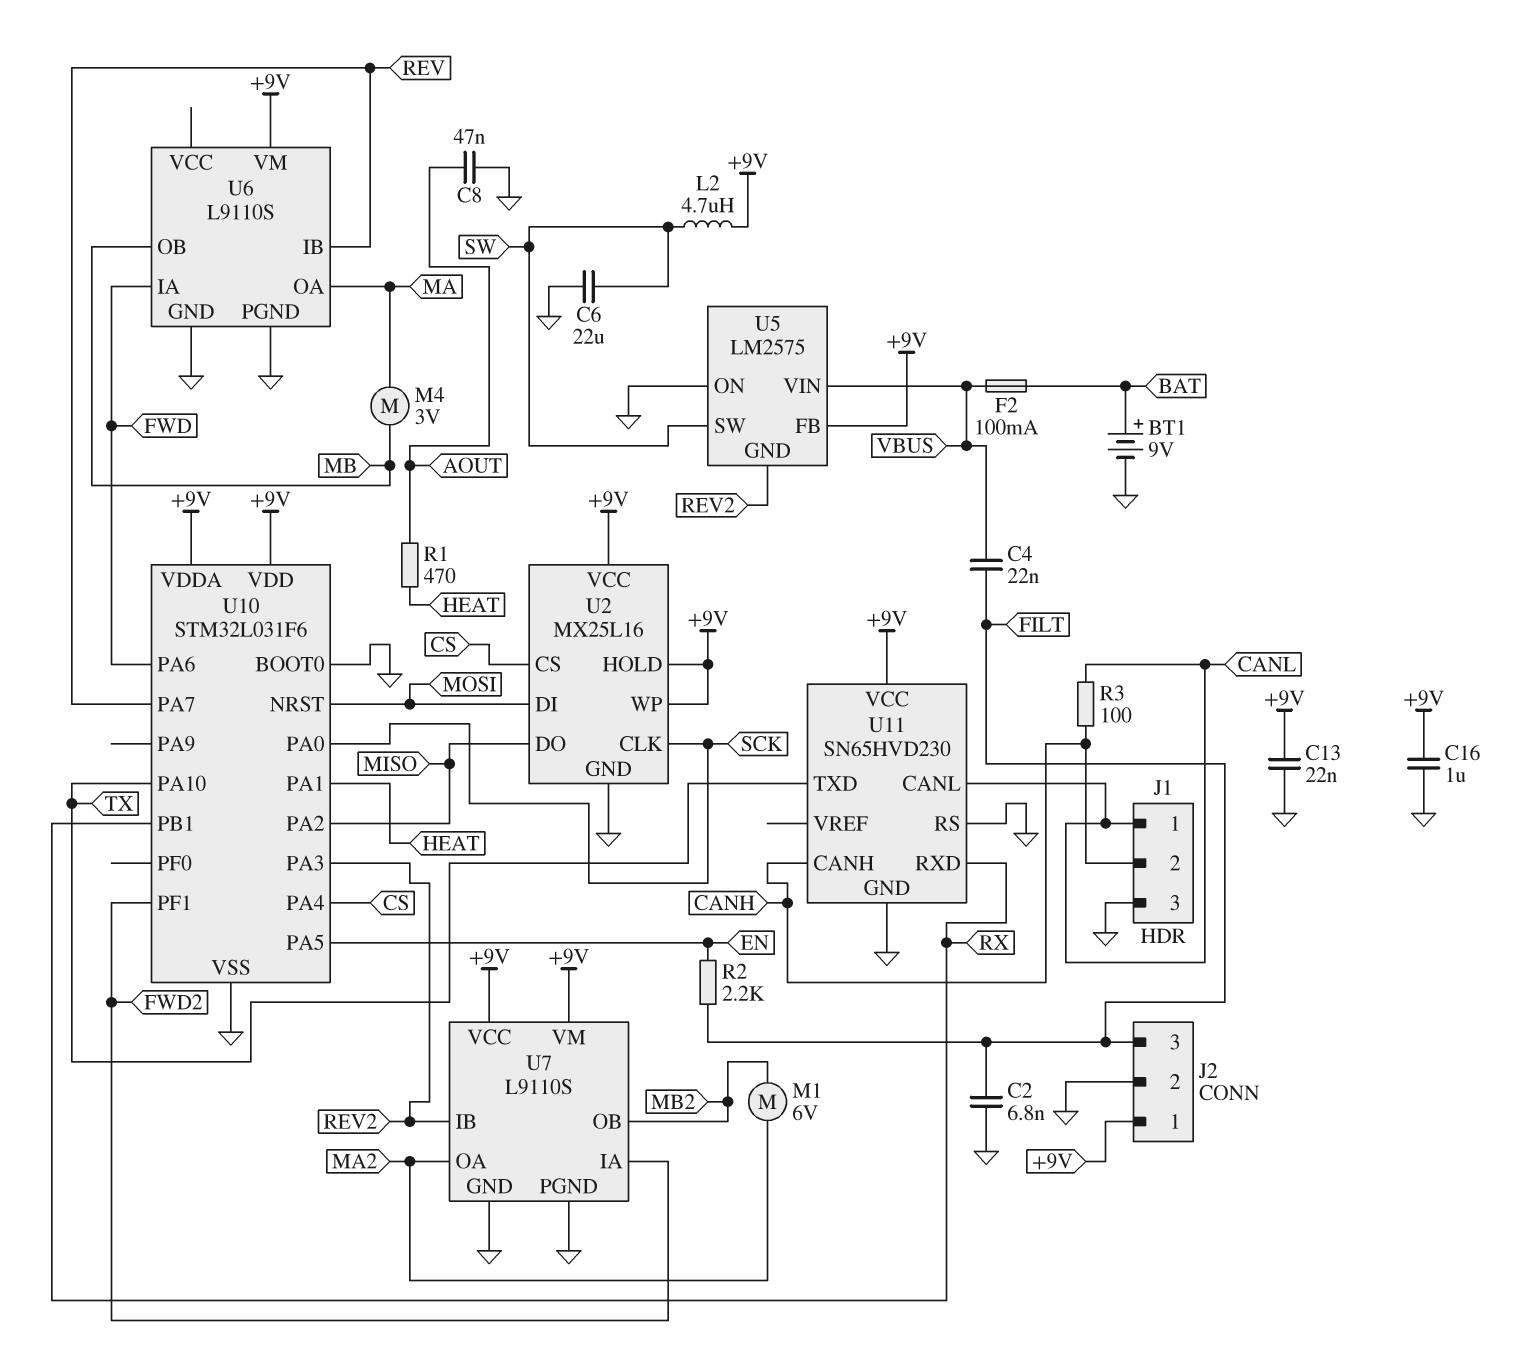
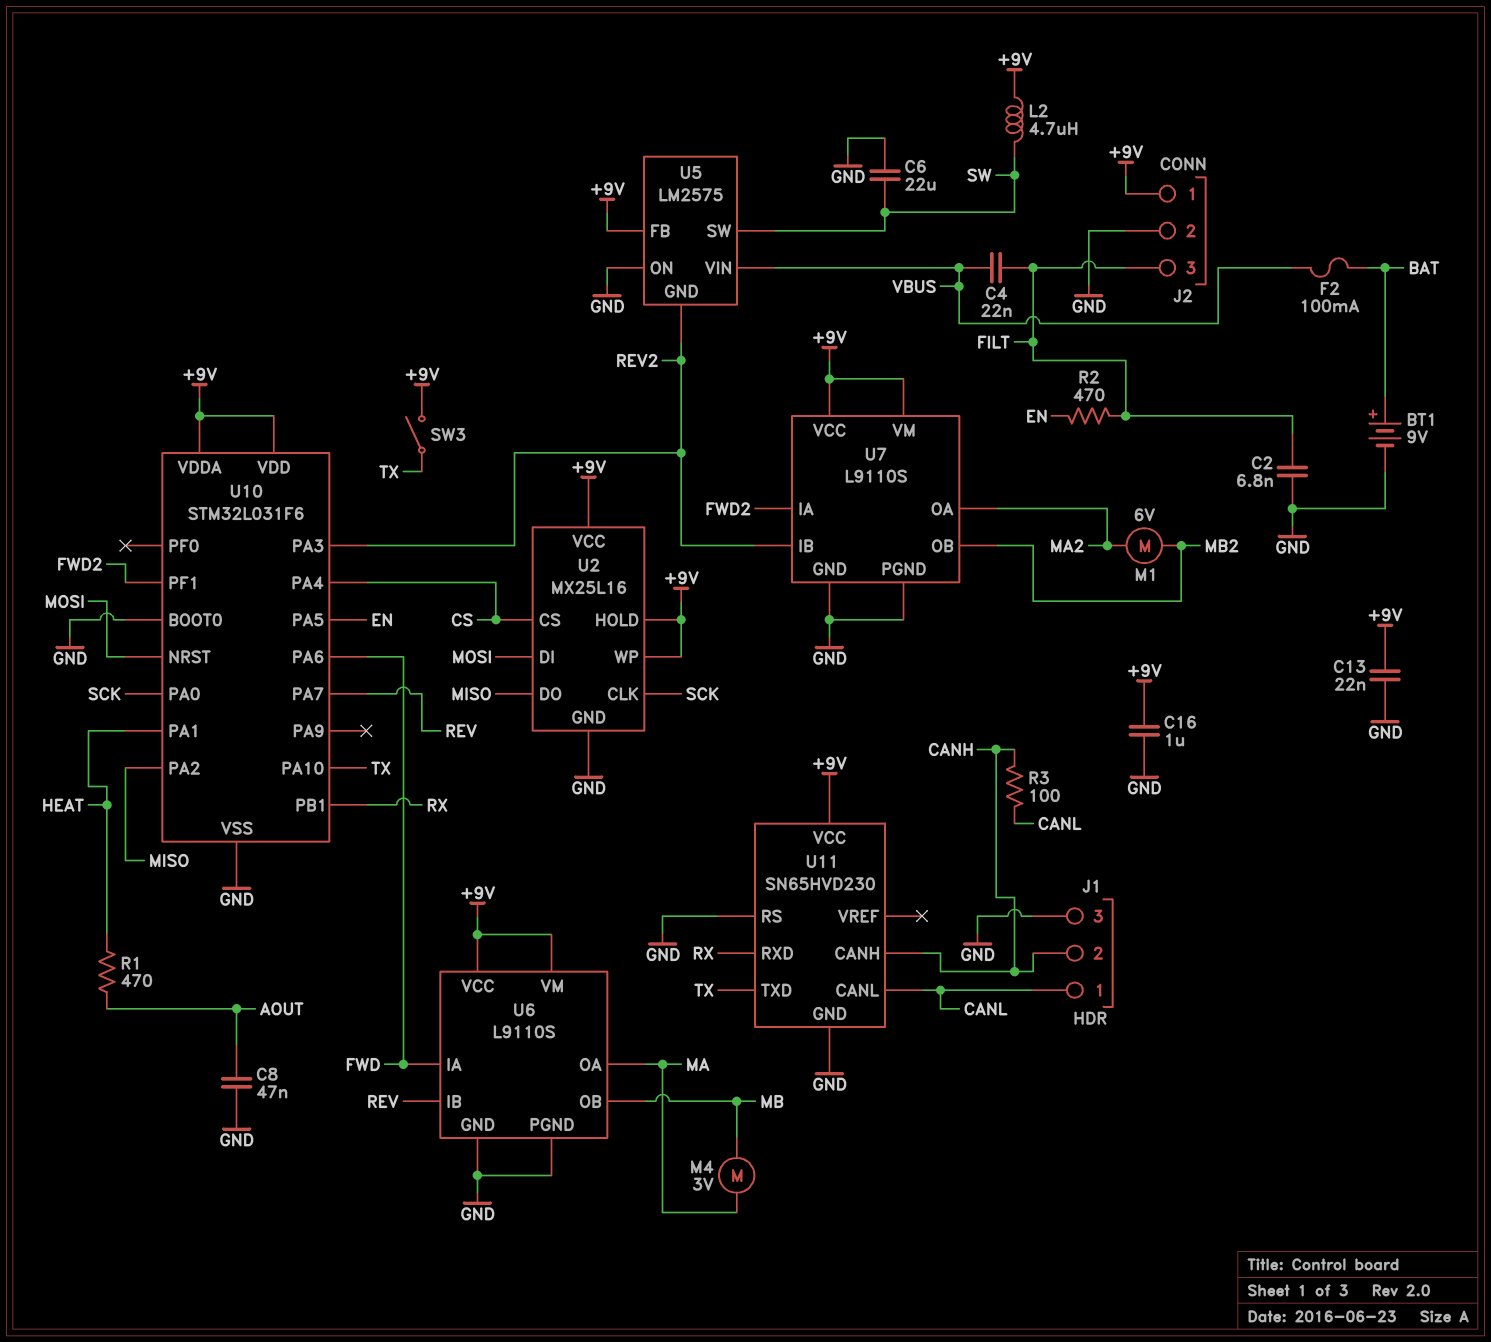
R2: 2.2k (EN, FILT) -> 470 (EN, FILT)
SW3: none -> switch (+9V, TX)
U6 pin VCC: none -> +9V

